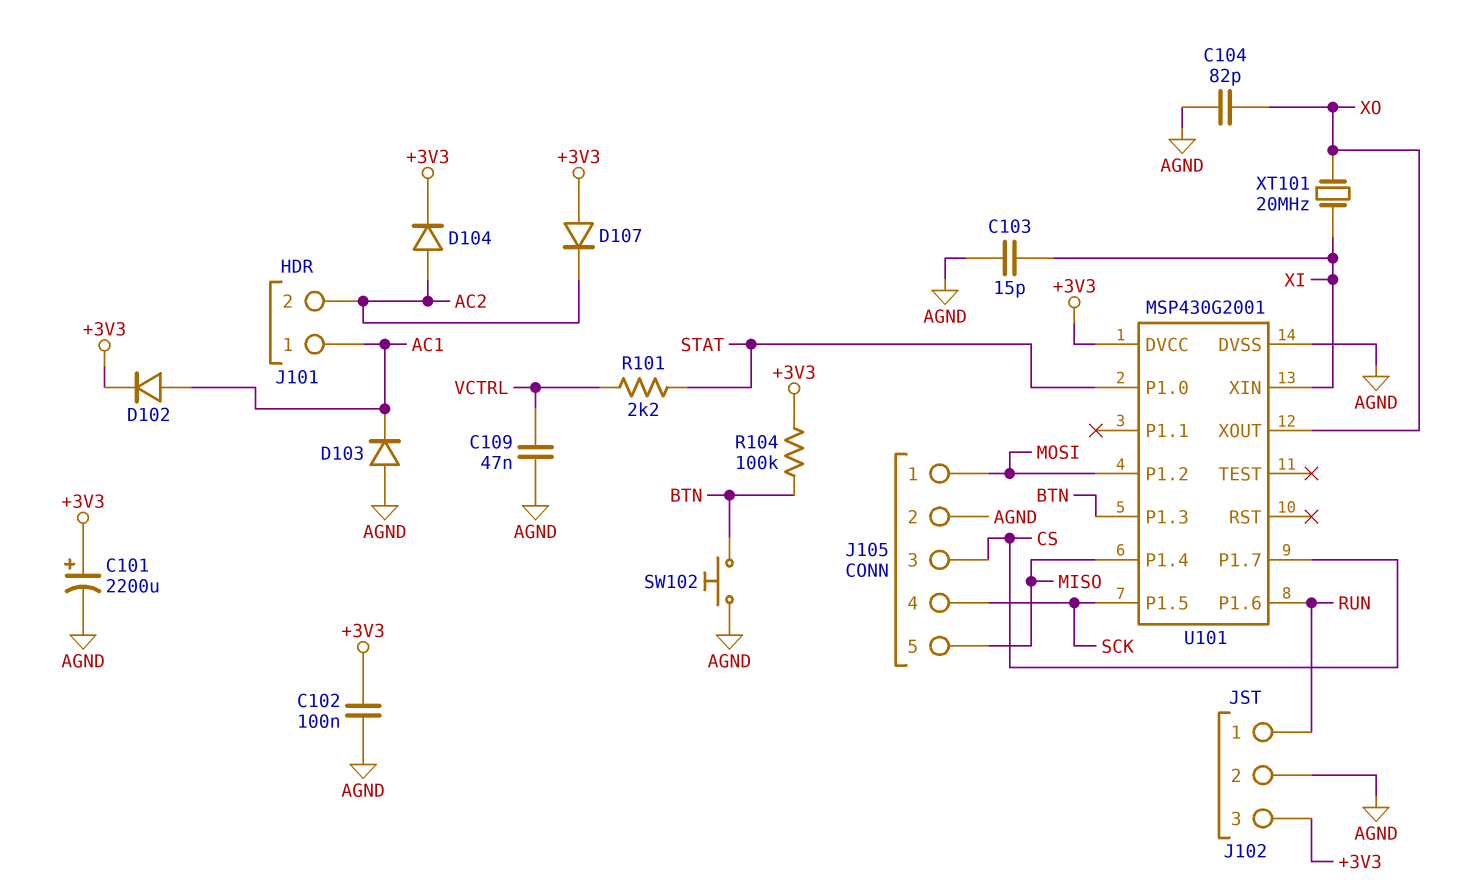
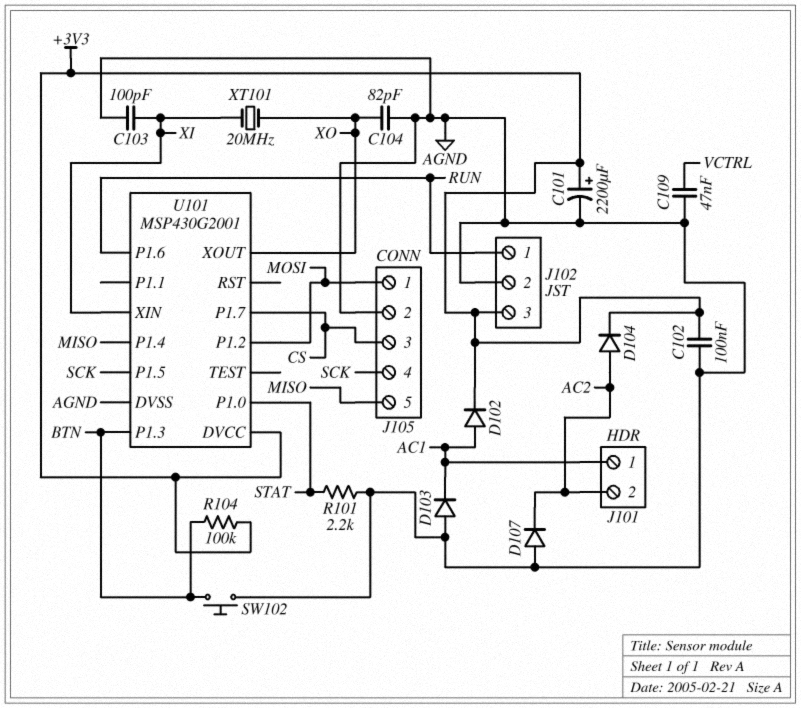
C103: 15pF (AGND, XI) -> 100pF (AGND, XI)
D107: diode (A +3V3, K AC2) -> diode (A AGND, K AC2)
R101: 2.2k (STAT, VCTRL) -> 2.2k (AGND, STAT)

